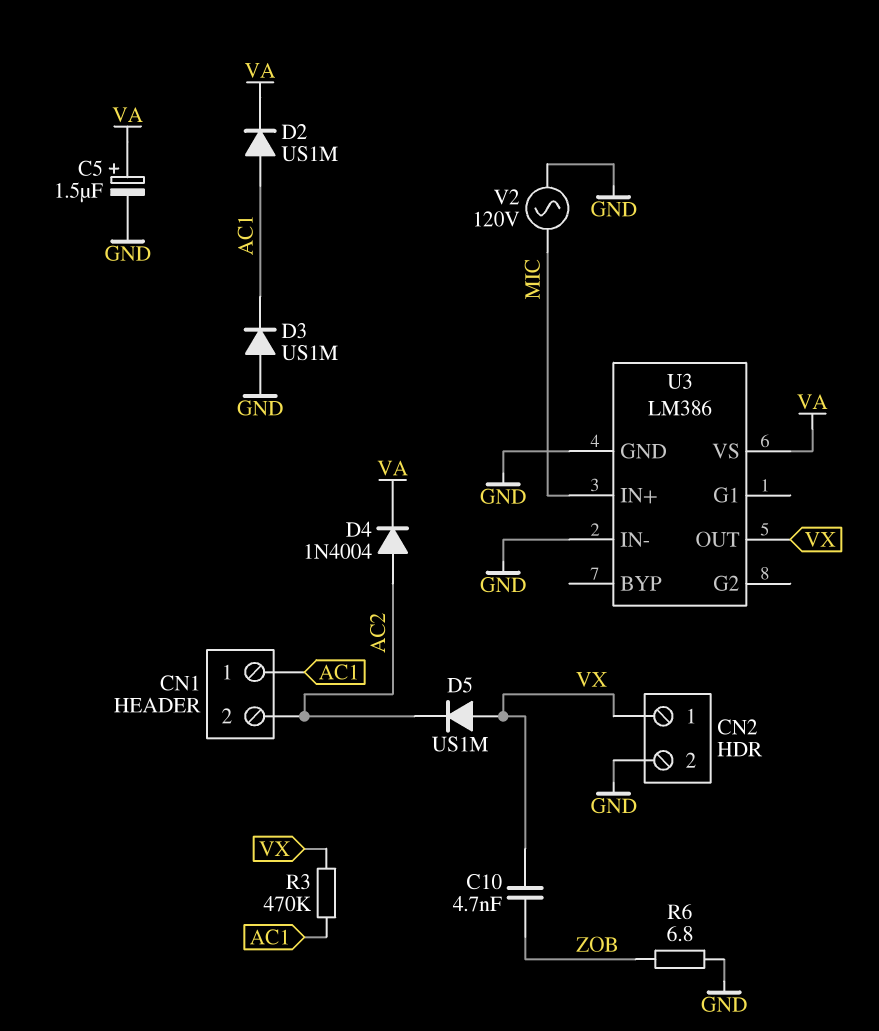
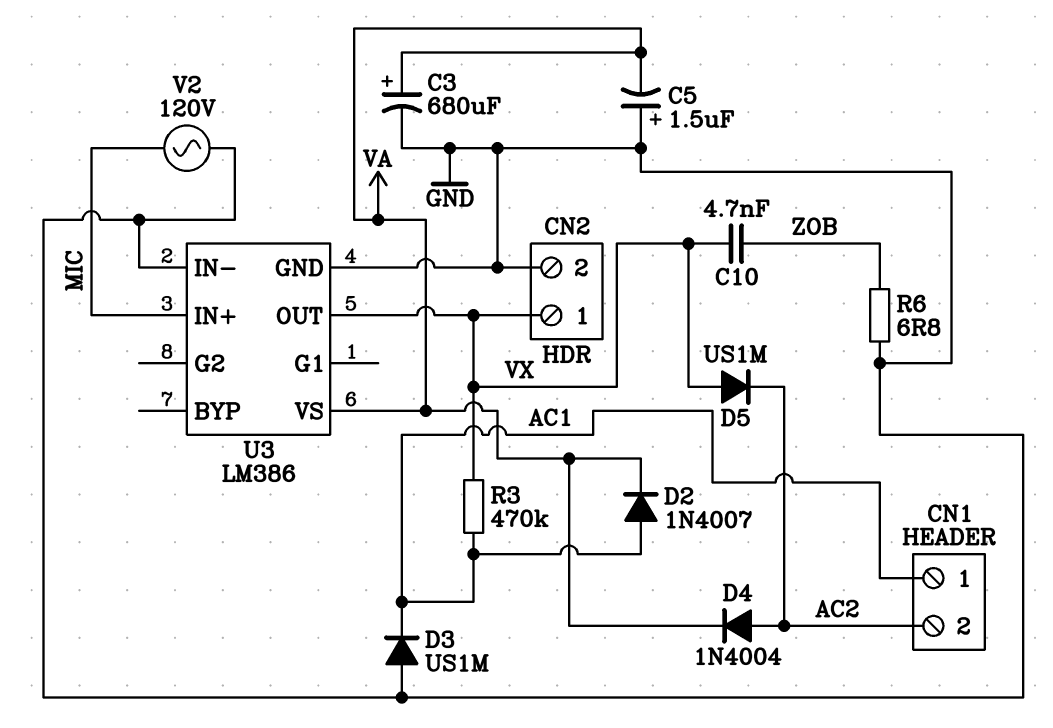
C3: none -> 680uF (plus VA, minus GND)
C5: 1.5uF (plus VA, minus GND) -> 1.5uF (plus GND, minus VA)
D2: diode US1M (A AC1, K VA) -> diode 1N4007 (A AC1, K VA)

